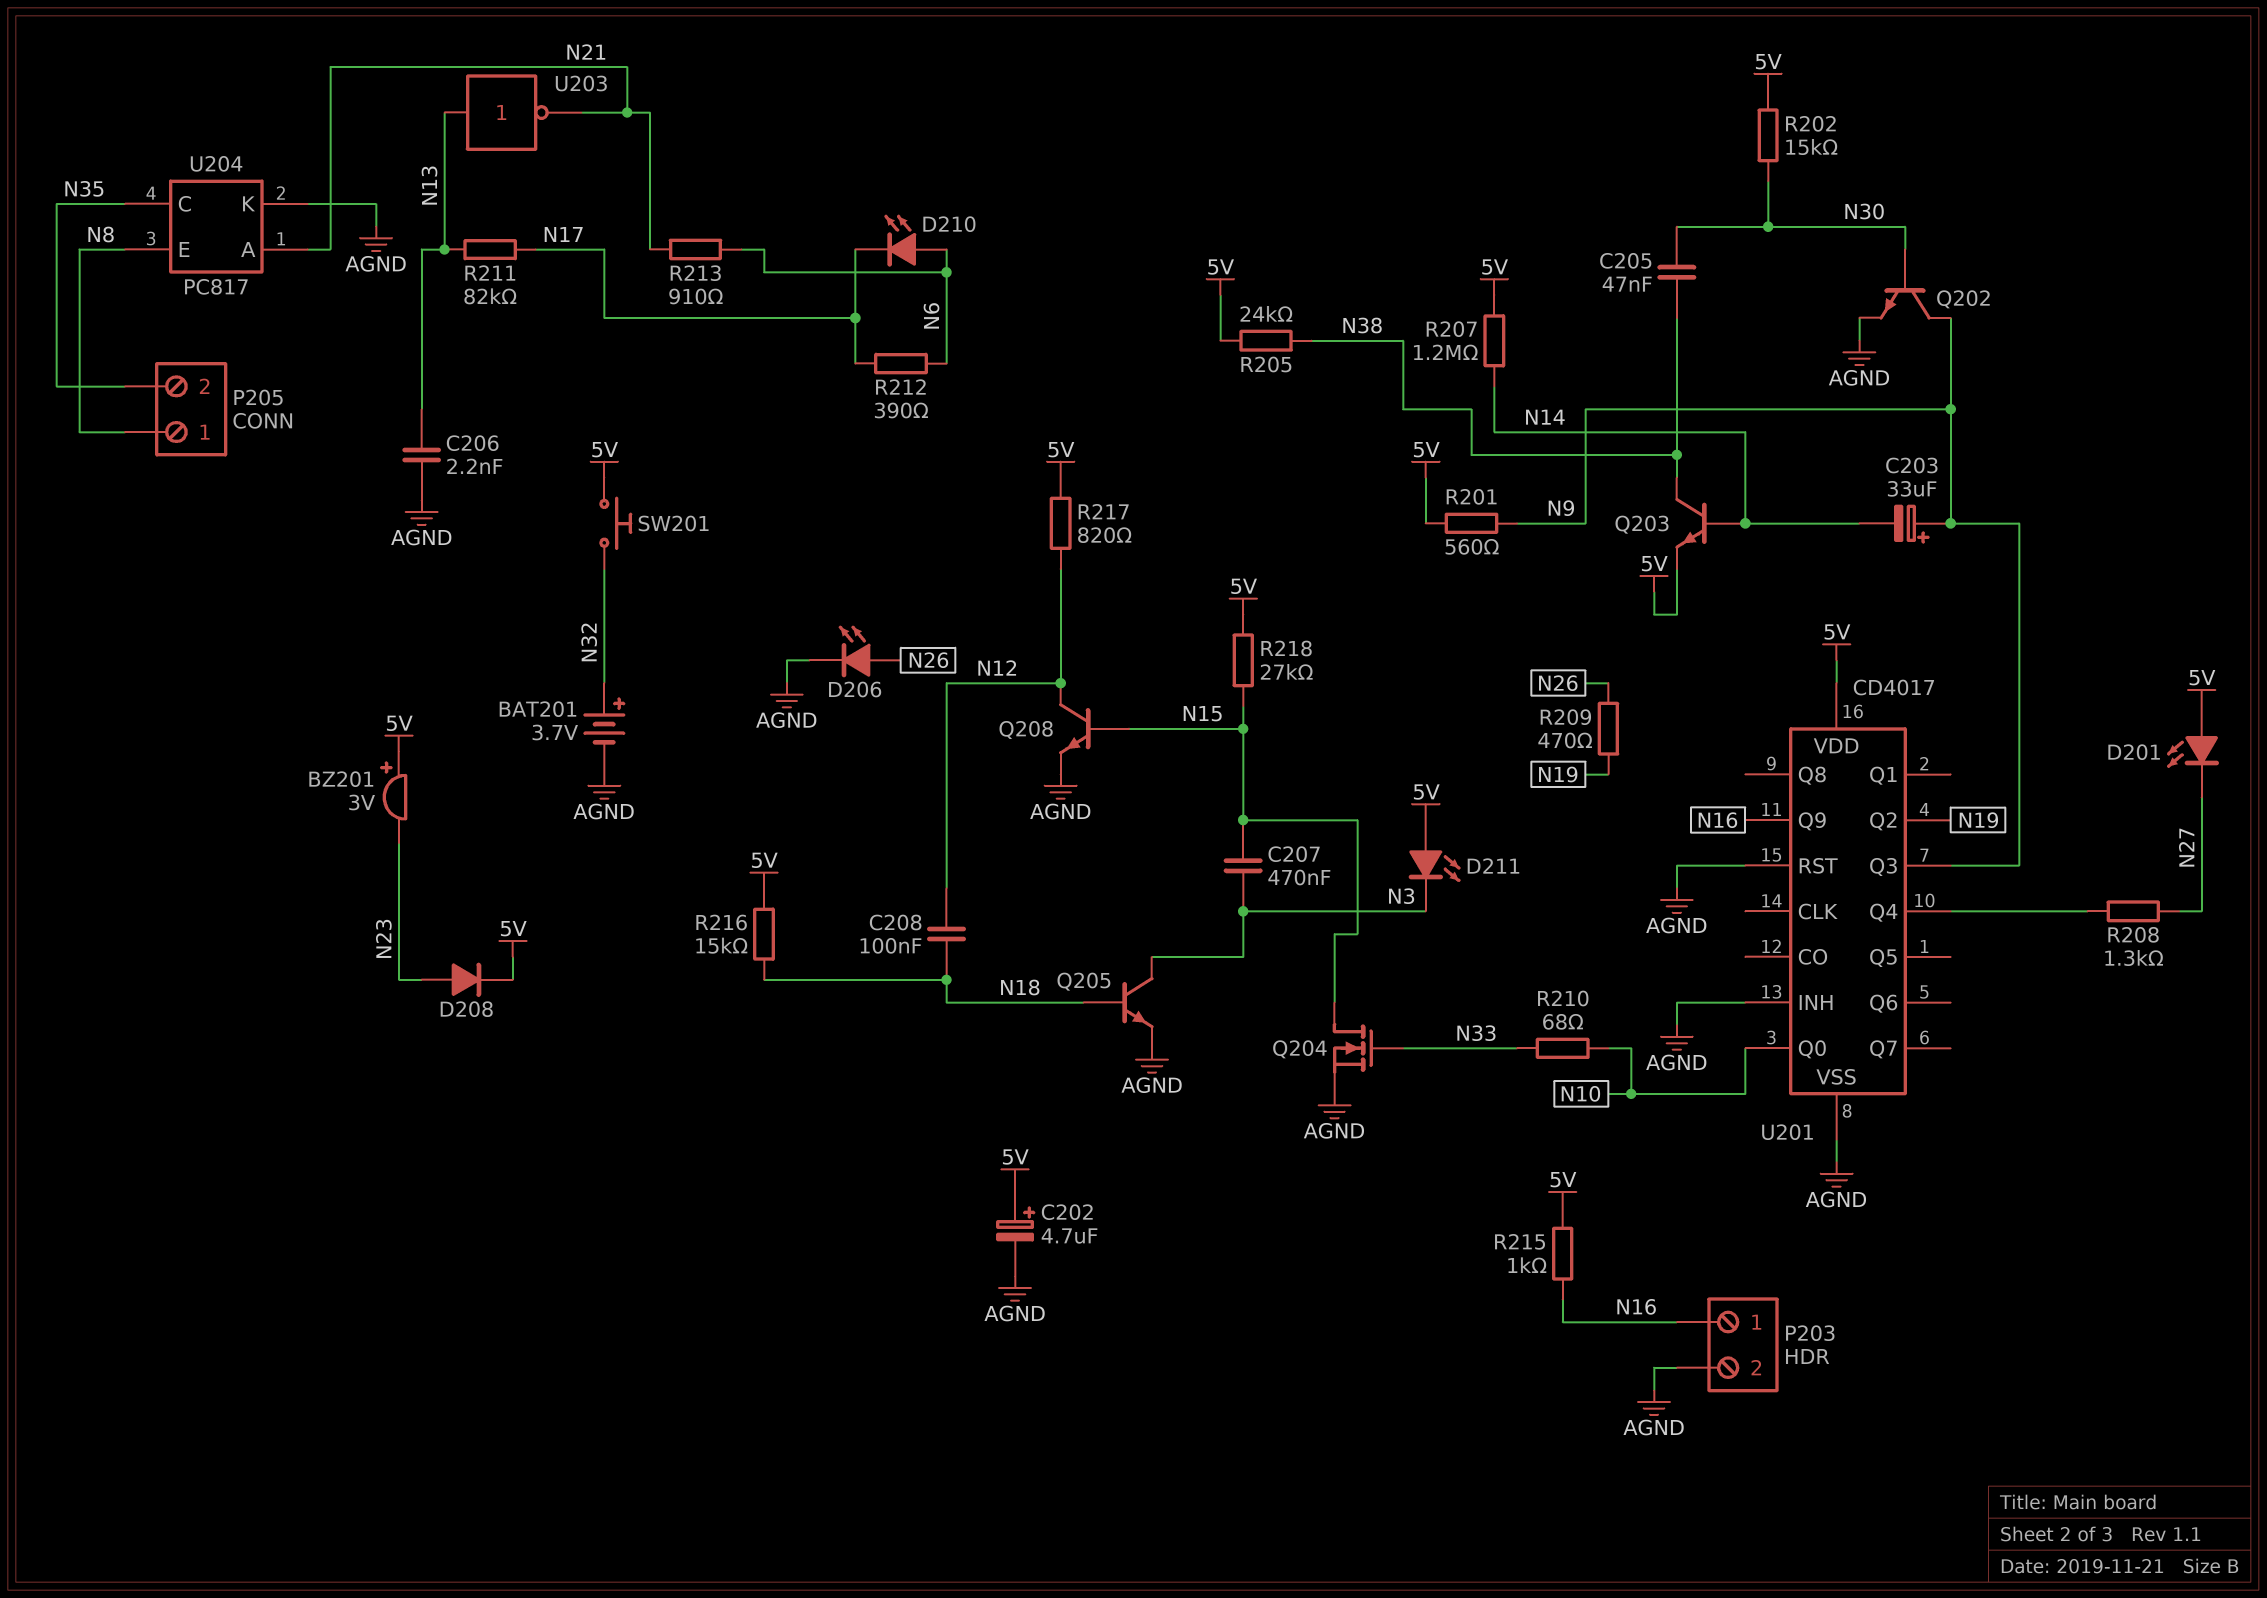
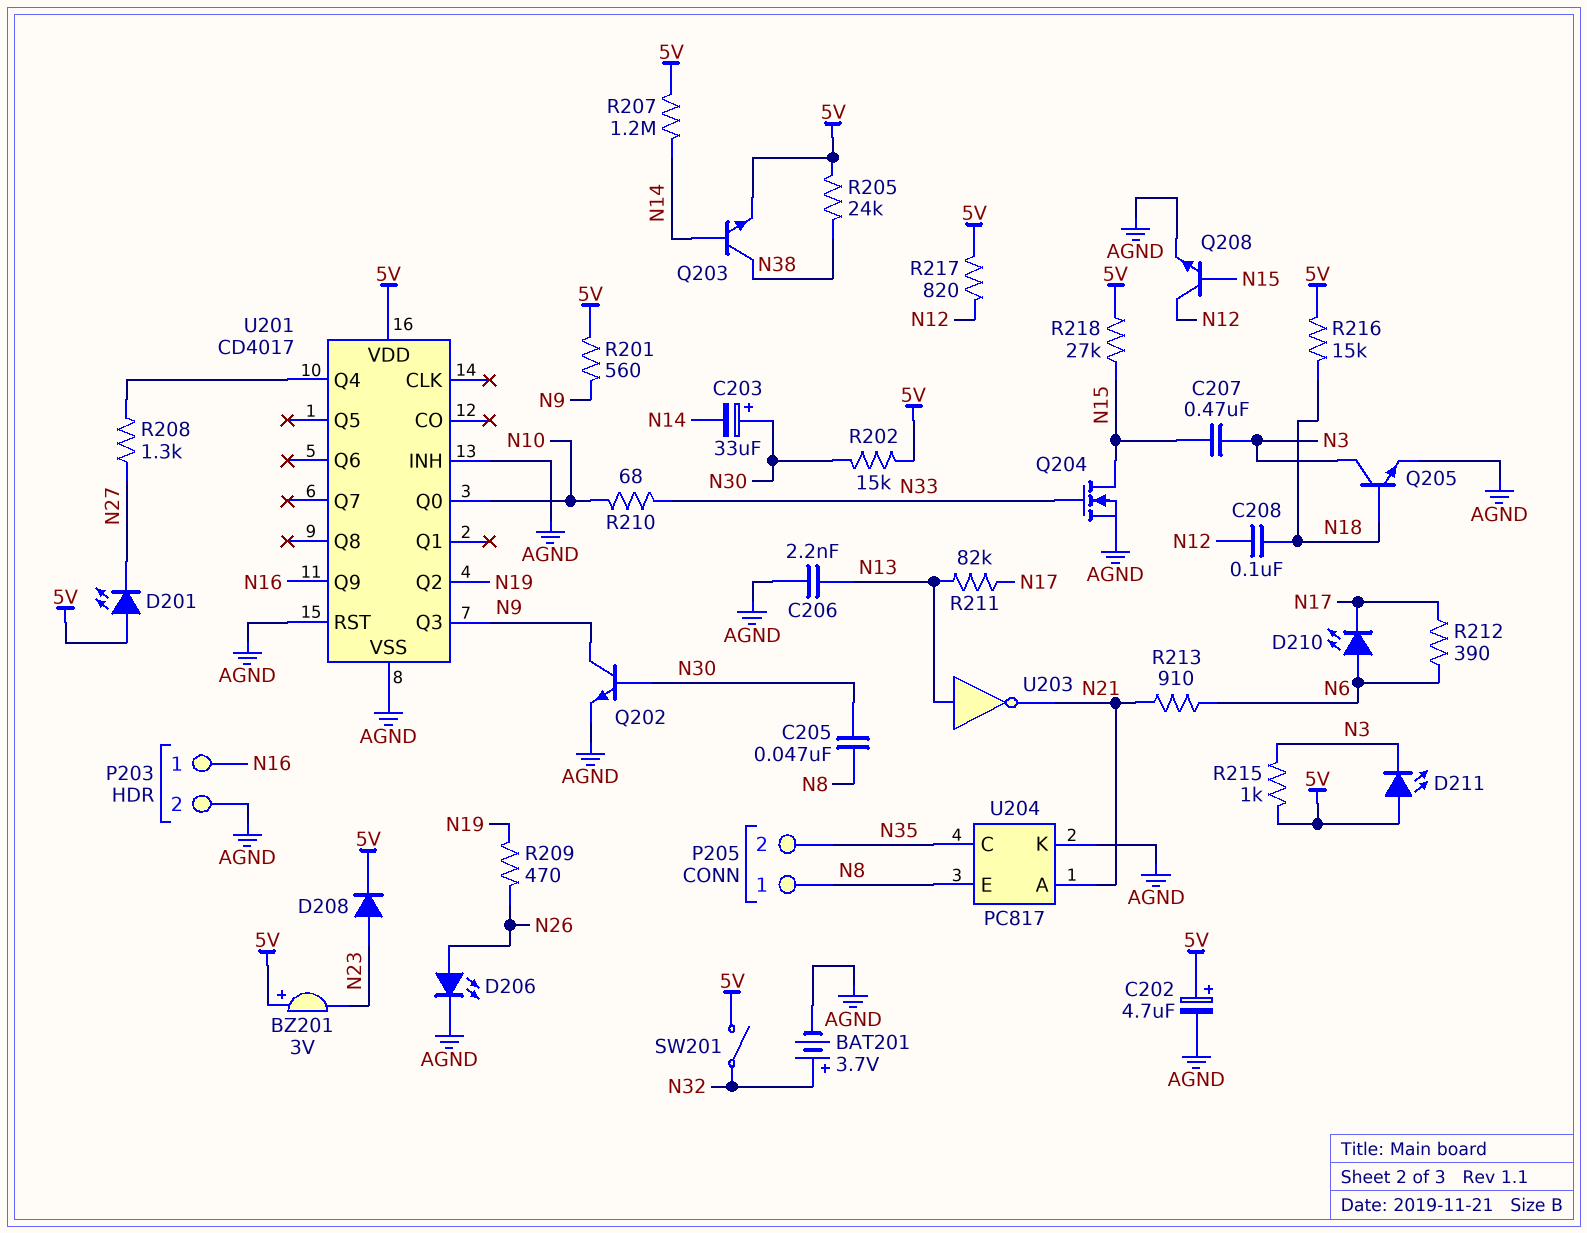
C203: 33uF (plus N9, minus N14) -> 33uF (plus N30, minus N14)
C205: 47nF (N30, N38) -> 47nF (N8, N30)
R215: 1k (5V, N16) -> 1k (5V, N3)
SW201: button (5V, N32) -> switch (5V, N32)

